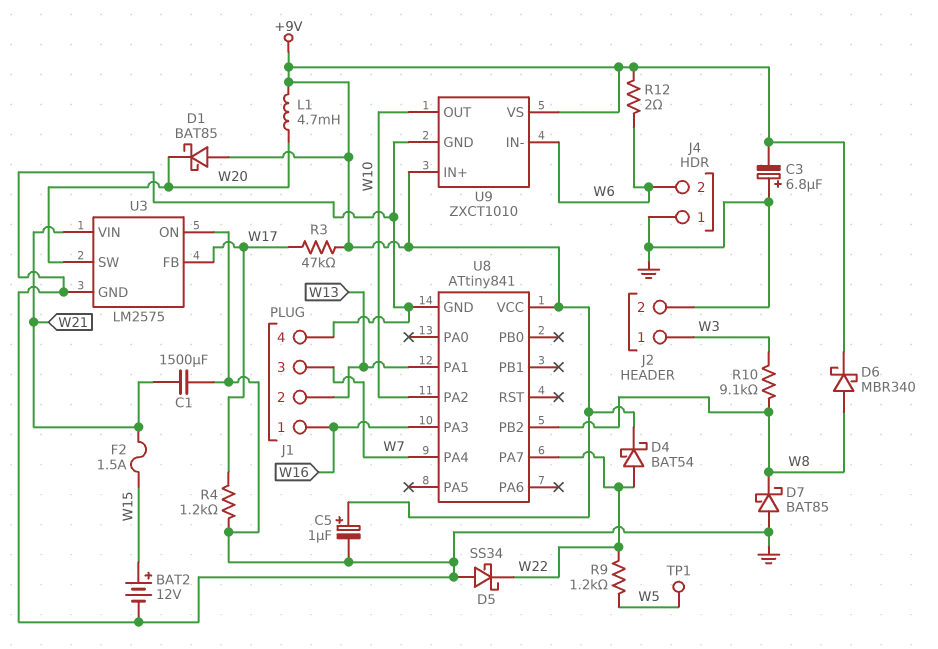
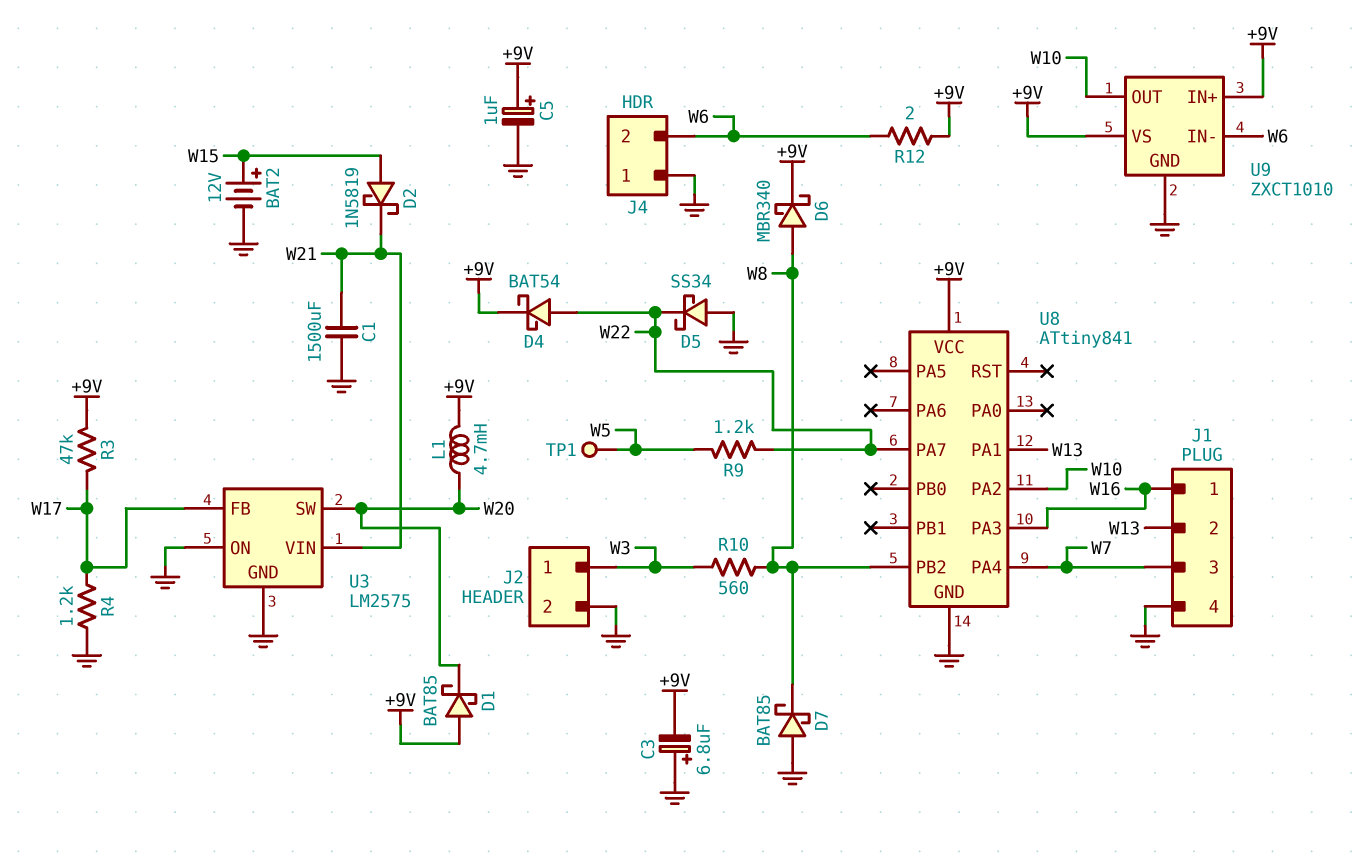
D2: none -> schottky 1N5819 (A W15, K W21)
F2: 1.5A (W15, W21) -> none
R10: 9.1k (W3, W8) -> 560 (W3, W8)

